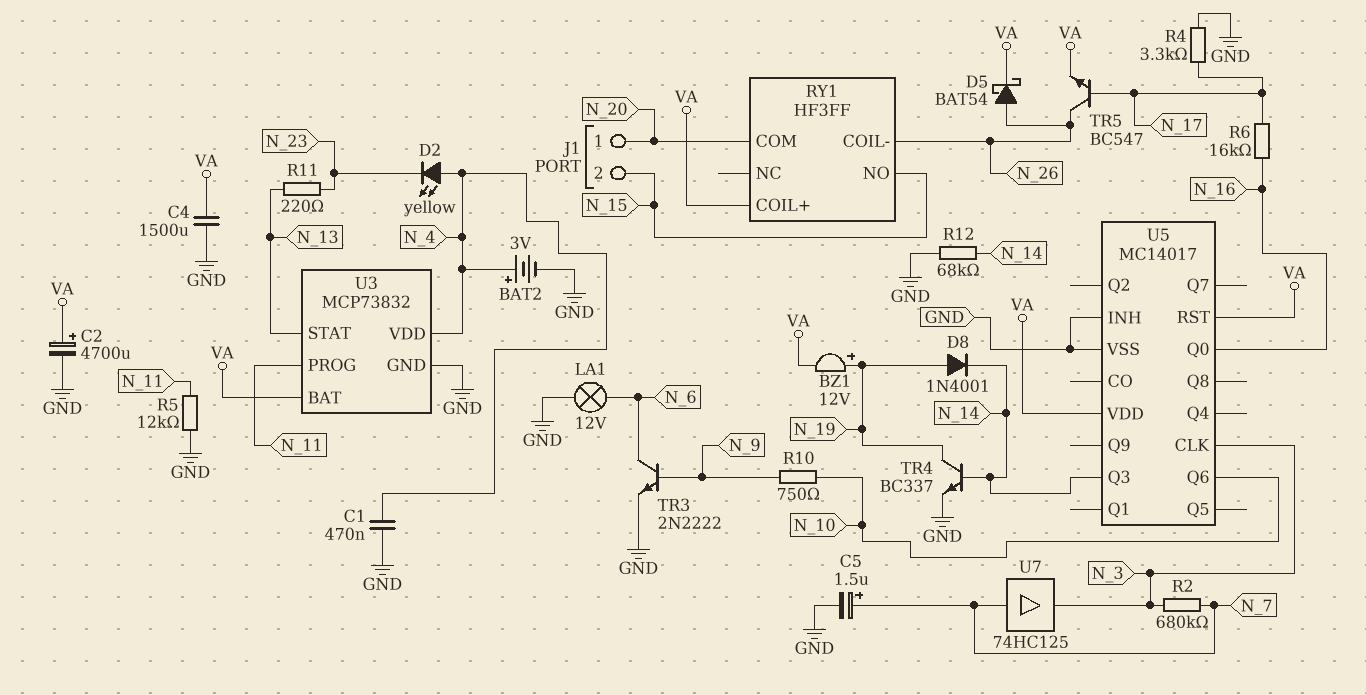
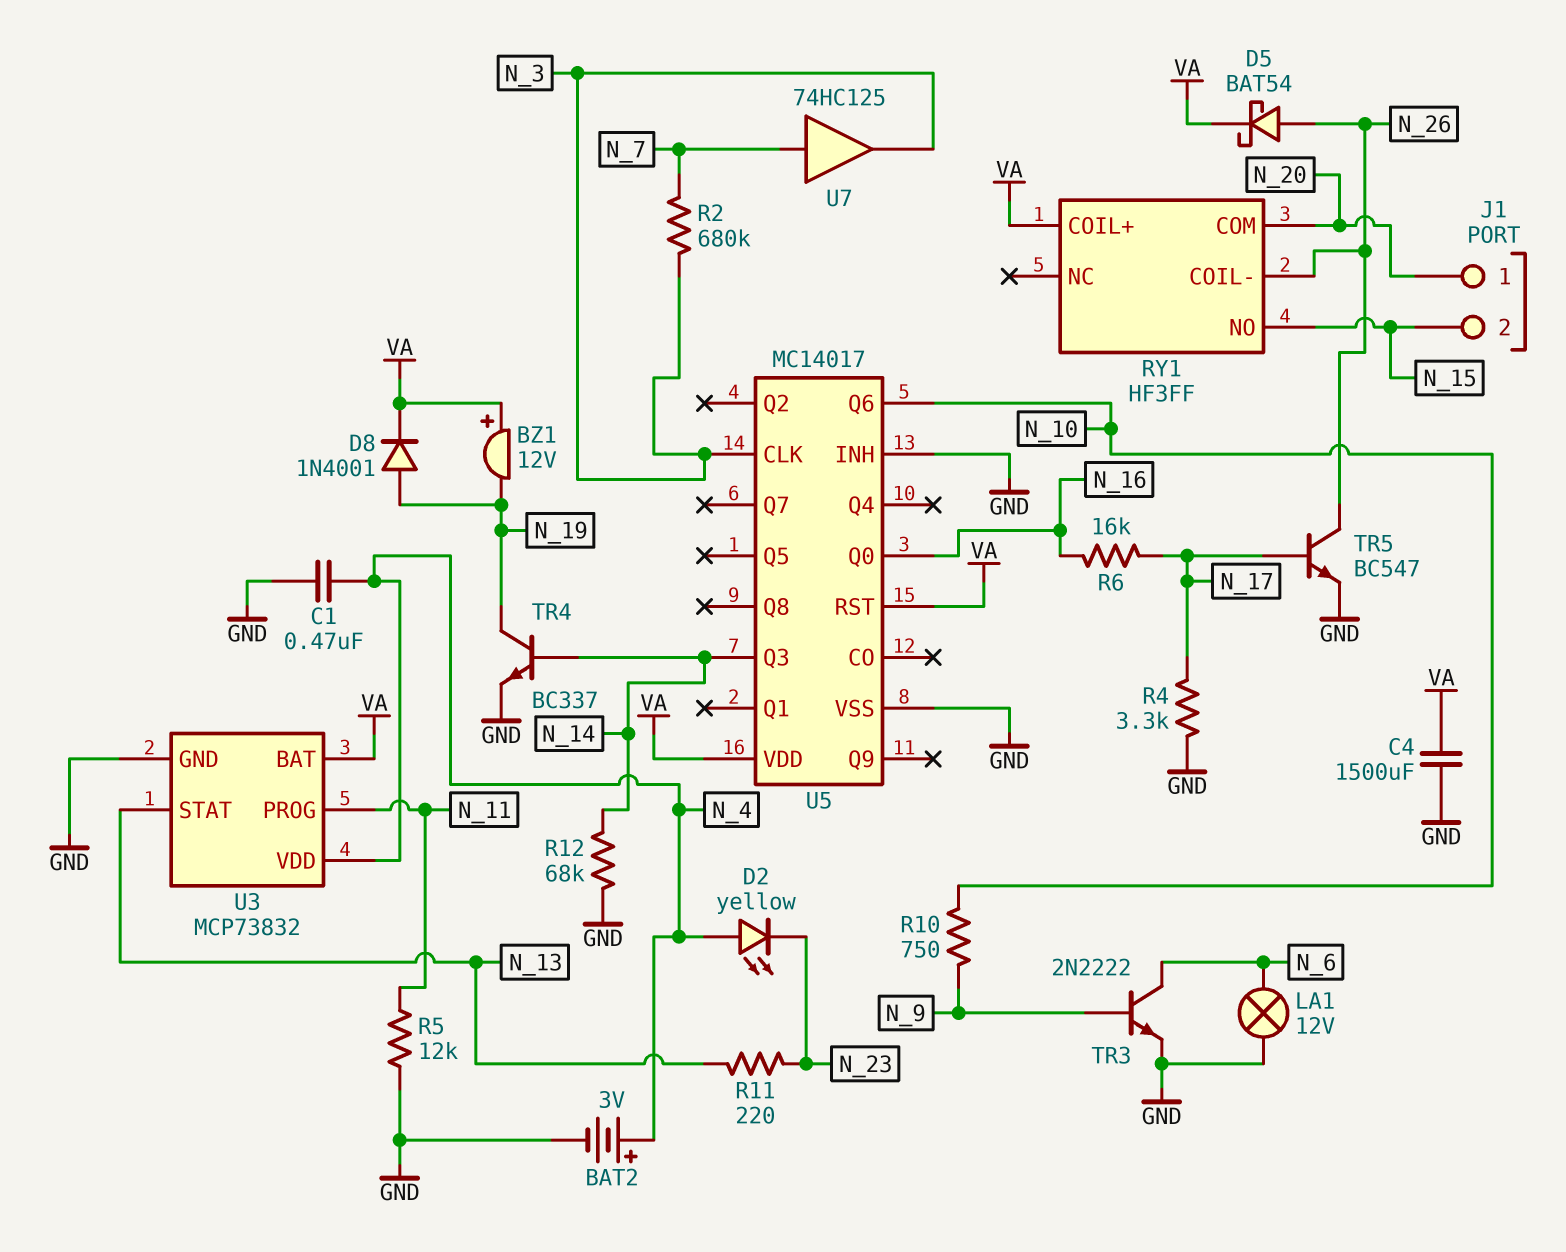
BZ1: buzzer 12V (plus N_19, minus VA) -> buzzer 12V (plus VA, minus N_19)
C2: 4700uF (plus VA, minus GND) -> none
C5: 1.5uF (plus N_7, minus GND) -> none
D8: diode 1N4001 (A N_19, K N_14) -> diode 1N4001 (A N_19, K VA)
TR5: NPN BC547 (B N_17, C N_26, E VA) -> NPN BC547 (B N_17, C N_26, E GND)

